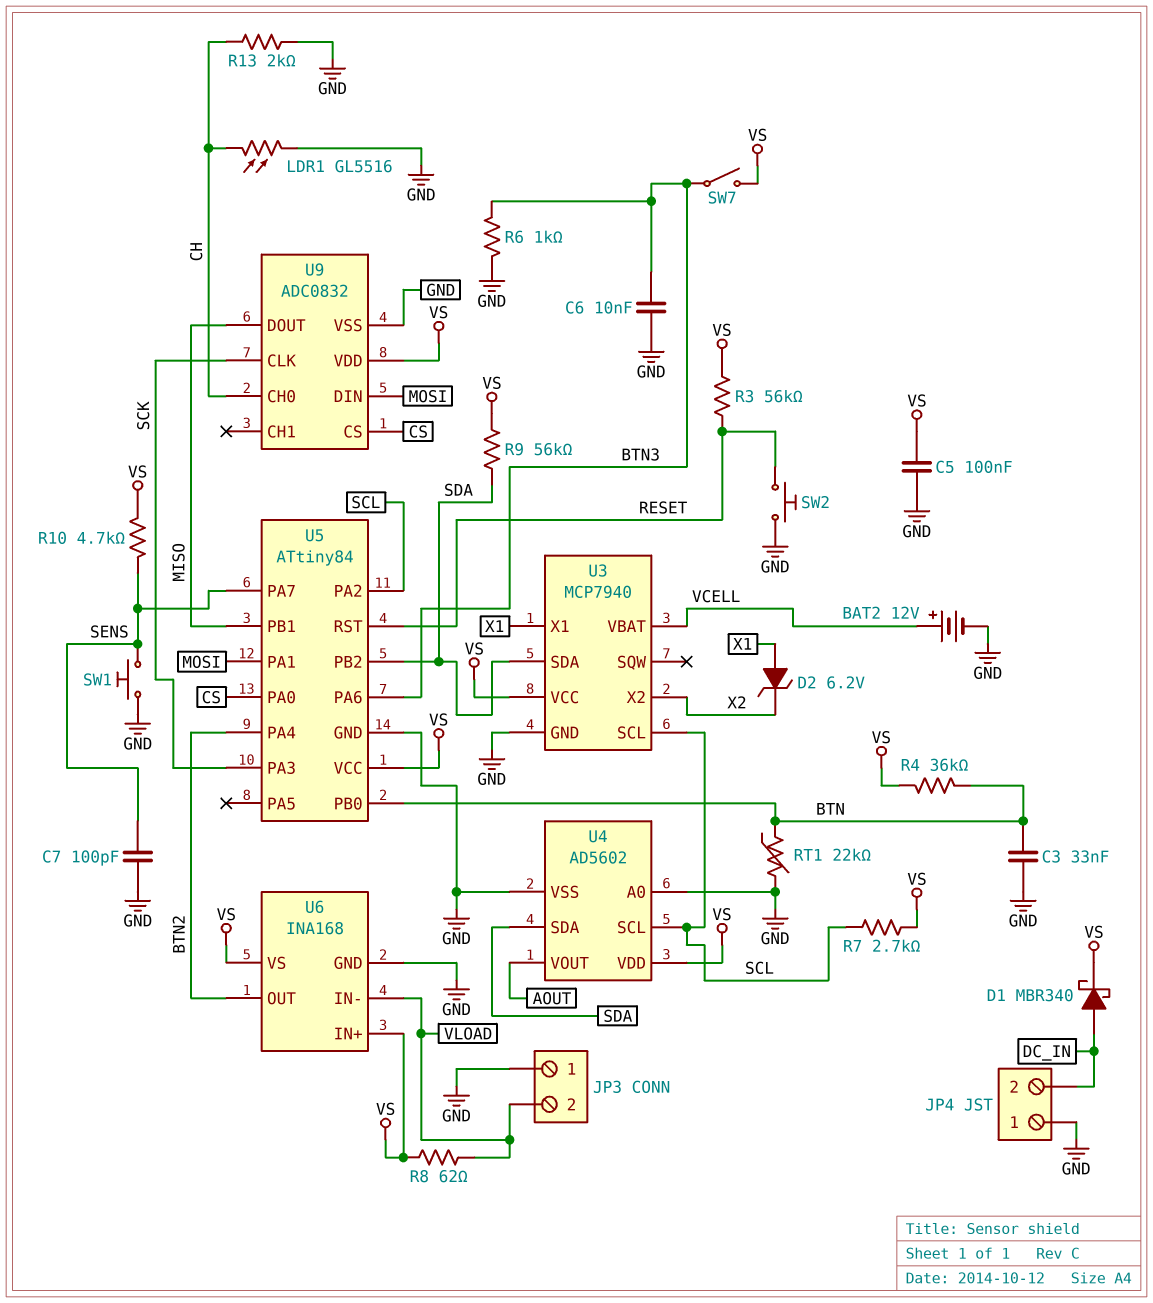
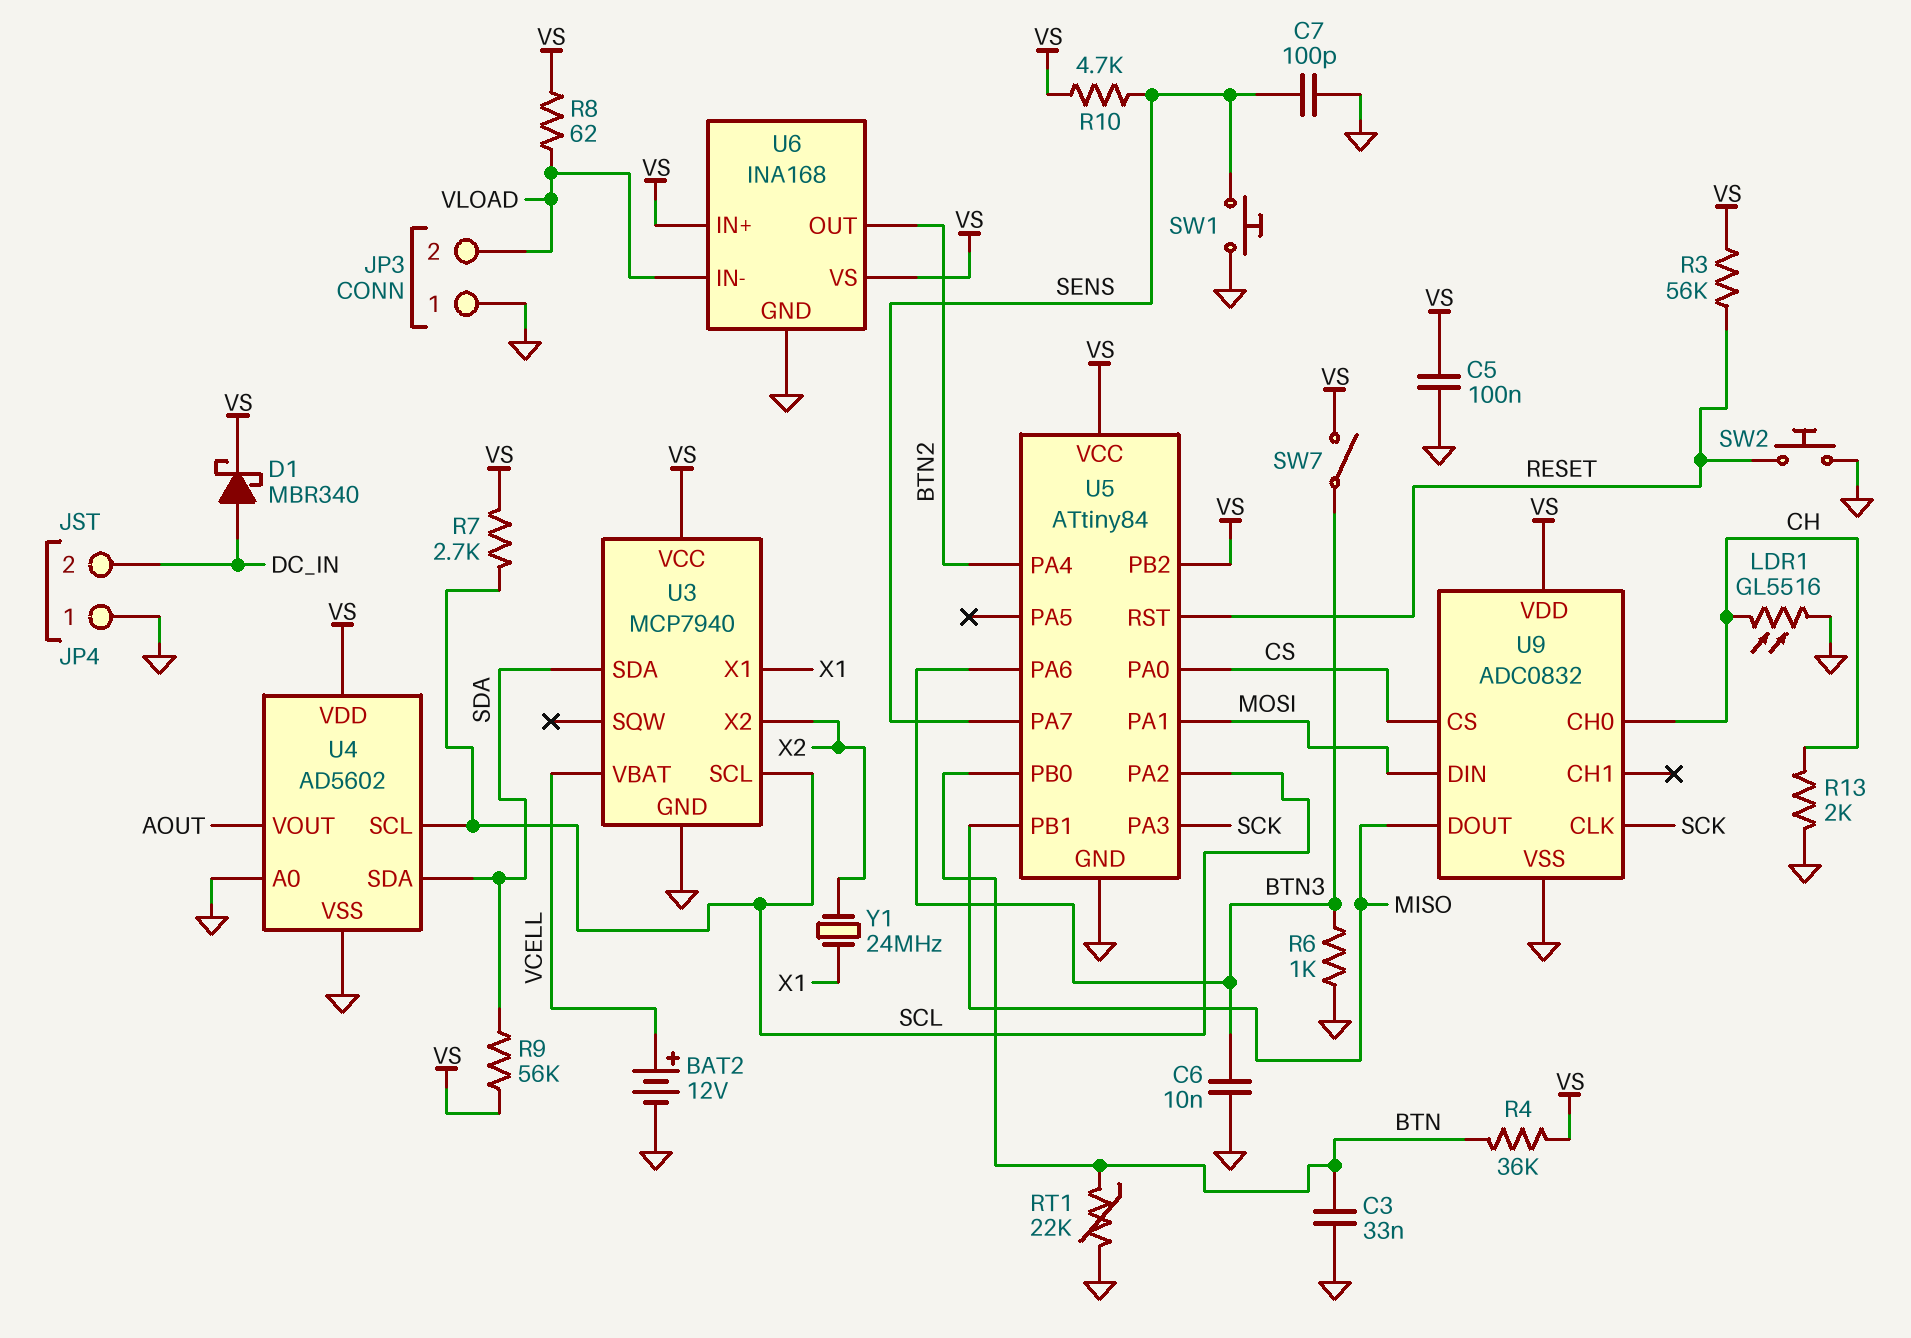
D2: zener 6.2V (A X1, K X2) -> none
U5 pin PB2: SDA -> VS
Y1: none -> 24MHz (X1, X2)

